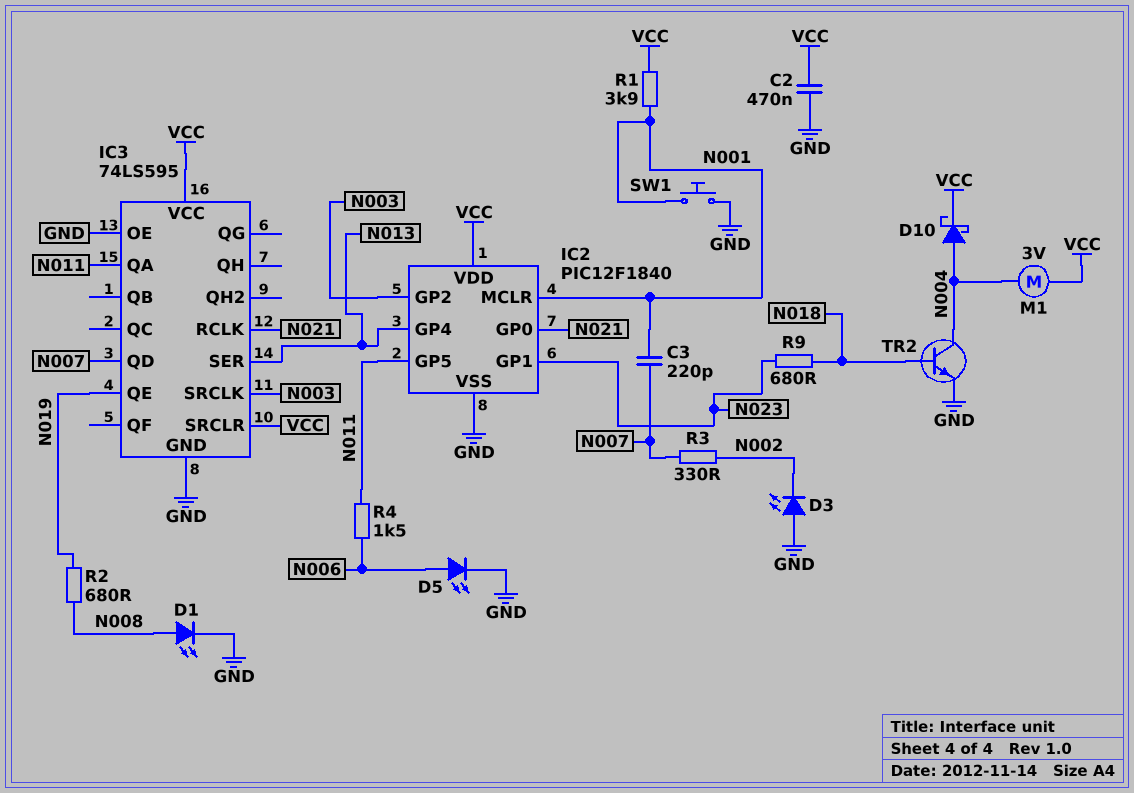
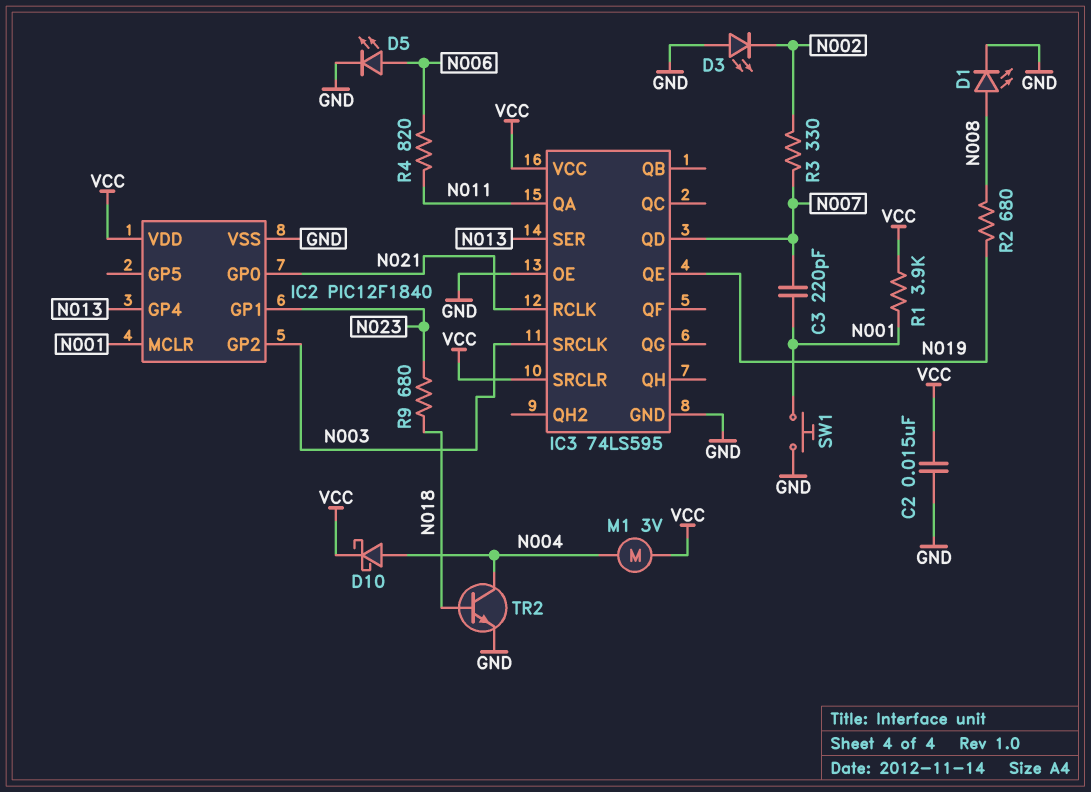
C2: 470nF (GND, VCC) -> 15nF (GND, VCC)
IC2 pin GP5: N011 -> none
R4: 1.5k (N006, N011) -> 820 (N006, N011)

